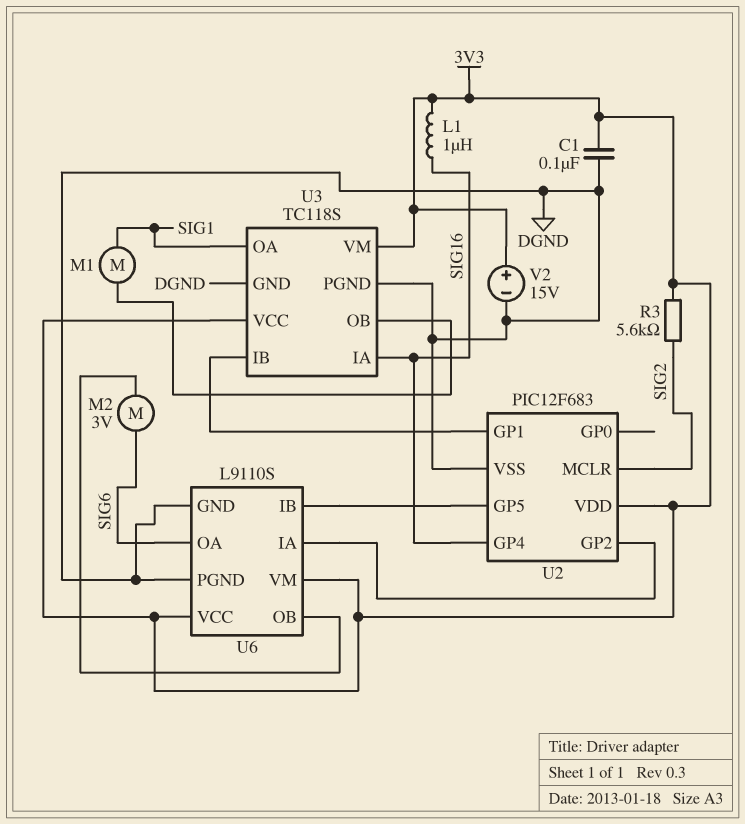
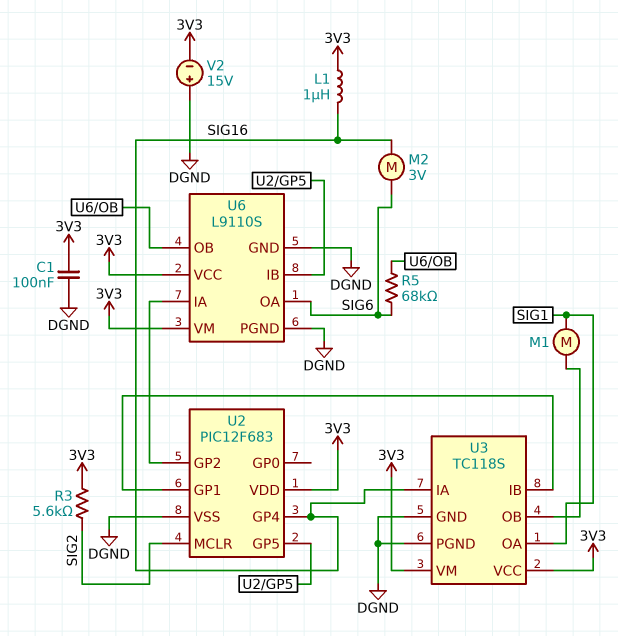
M2: motor 3V (SIG6, U6/OB) -> motor 3V (SIG6, SIG16)
R5: none -> 68k (SIG6, U6/OB)
V2: 15V (plus 3V3, minus DGND) -> 15V (plus DGND, minus 3V3)

